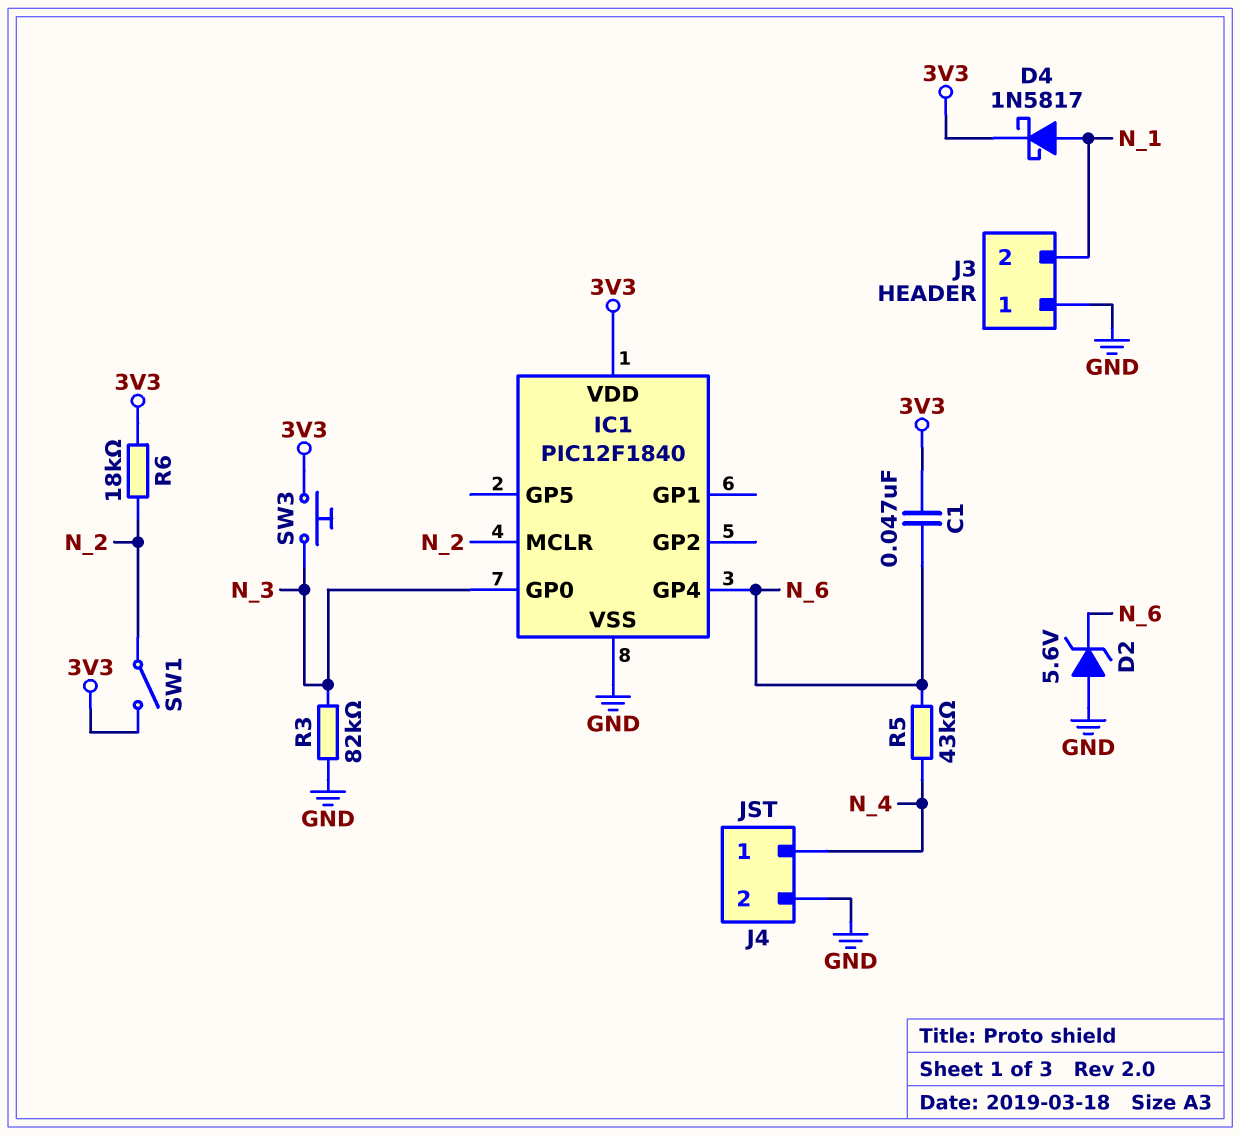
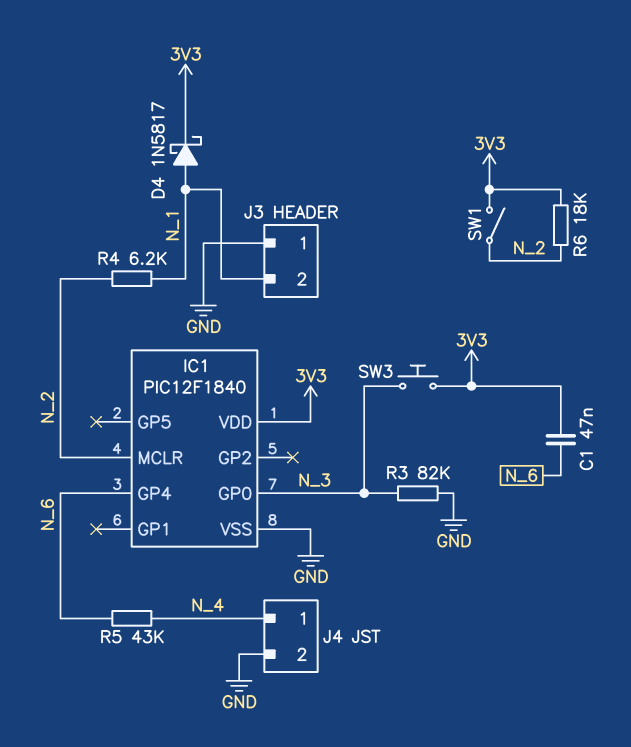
D2: zener 5.6V (A GND, K N_6) -> none
R4: none -> 6.2k (N_1, N_2)

